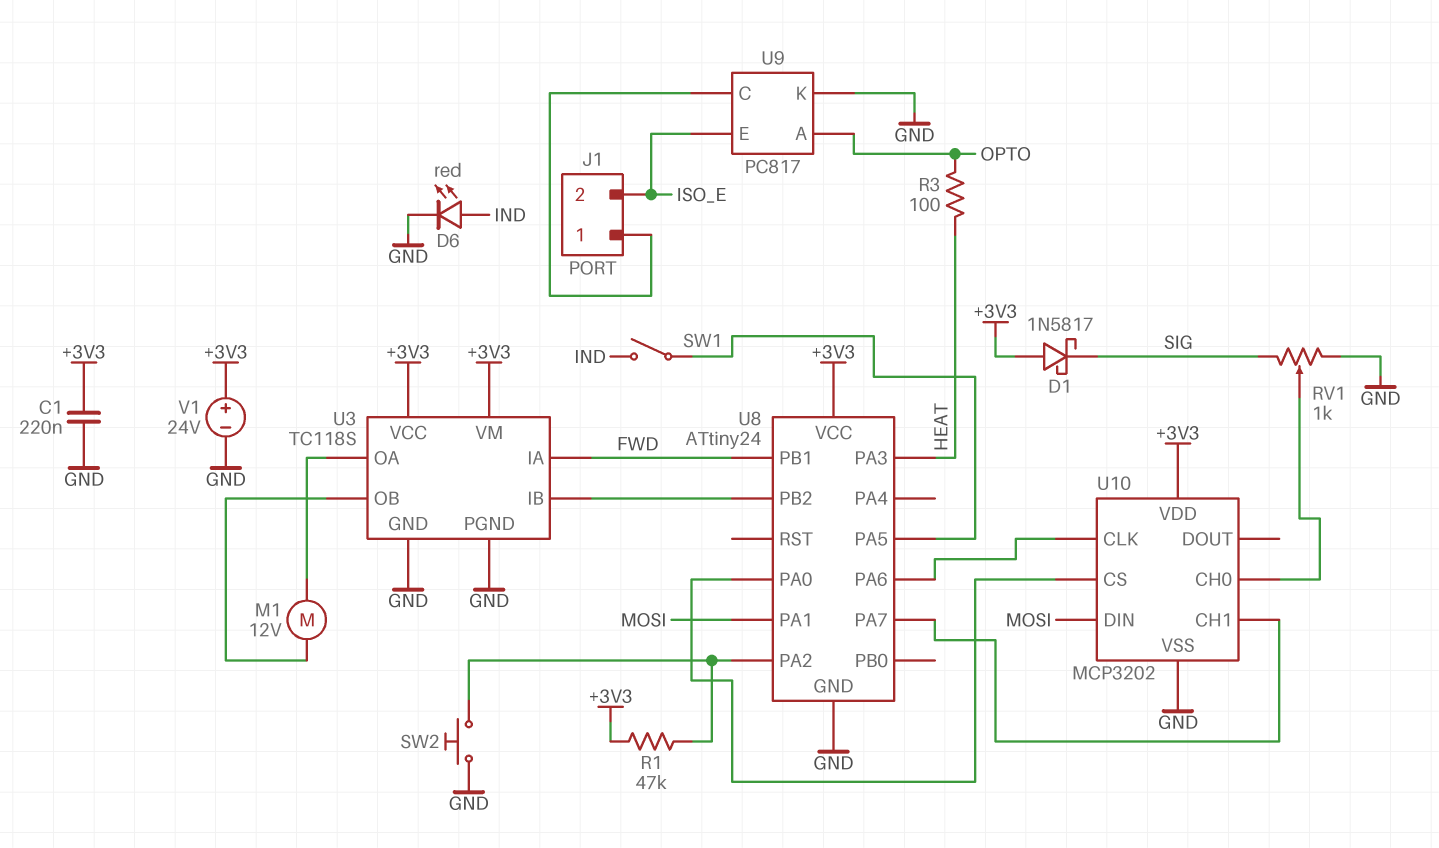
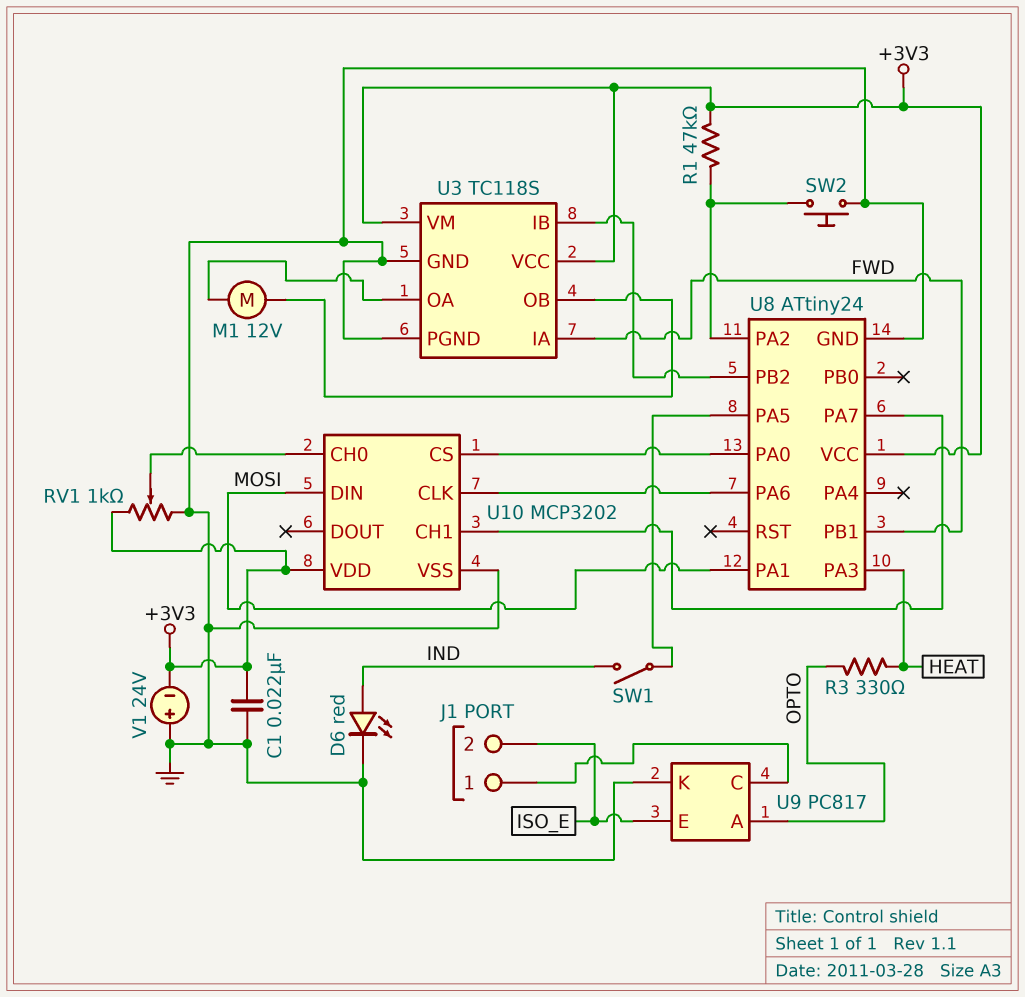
C1: 220nF (+3V3, GND) -> 22nF (+3V3, GND)
D1: schottky 1N5817 (A +3V3, K SIG) -> none
R3: 100 (HEAT, OPTO) -> 330 (HEAT, OPTO)
RV1: 1k (GND, SIG, wiper U10/CH0) -> 1k (+3V3, GND, wiper U10/CH0)
V1: 24V (plus +3V3, minus GND) -> 24V (plus GND, minus +3V3)

